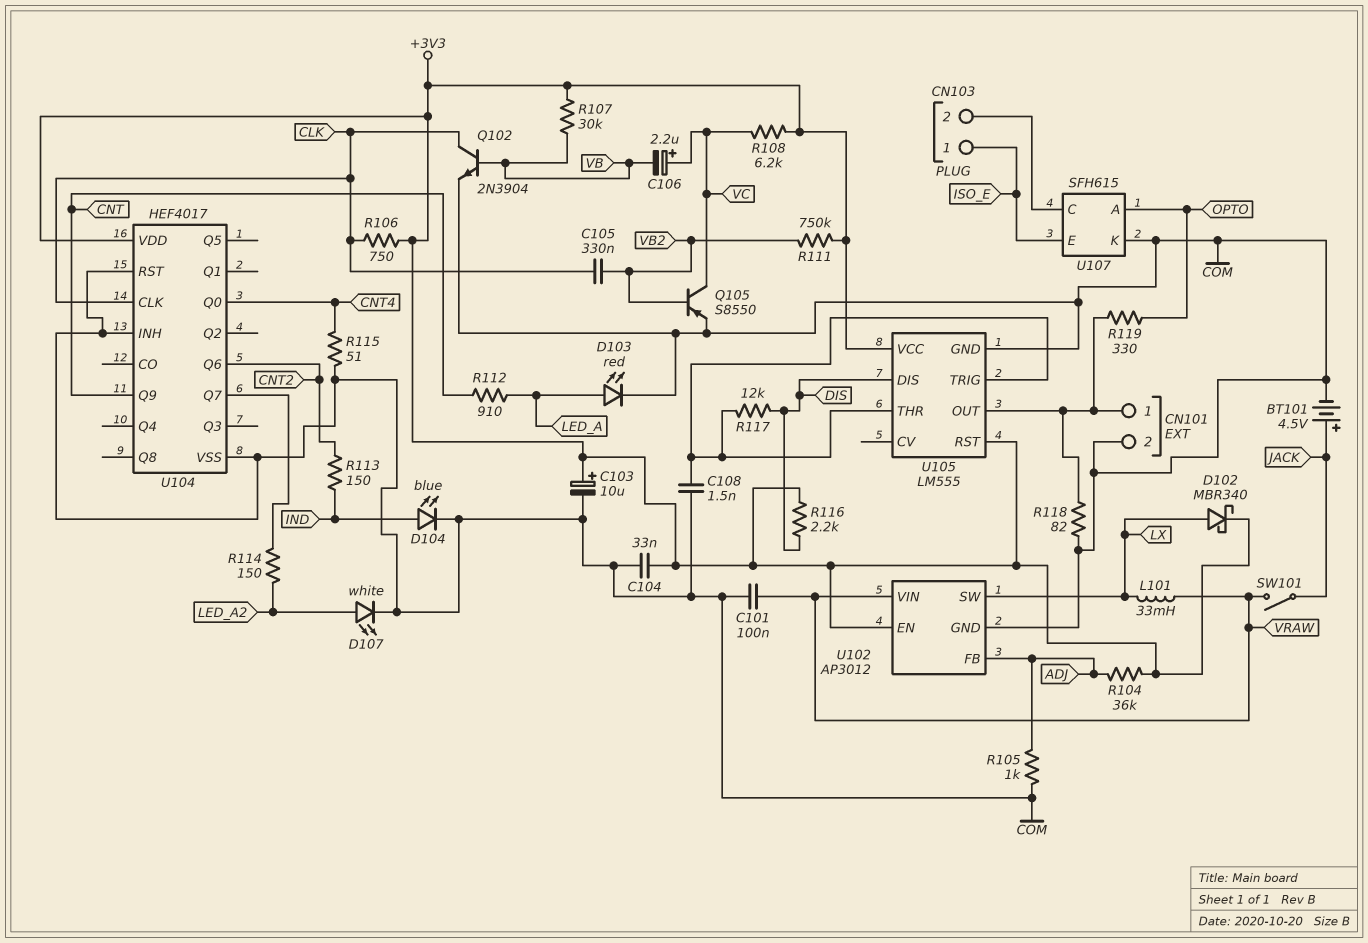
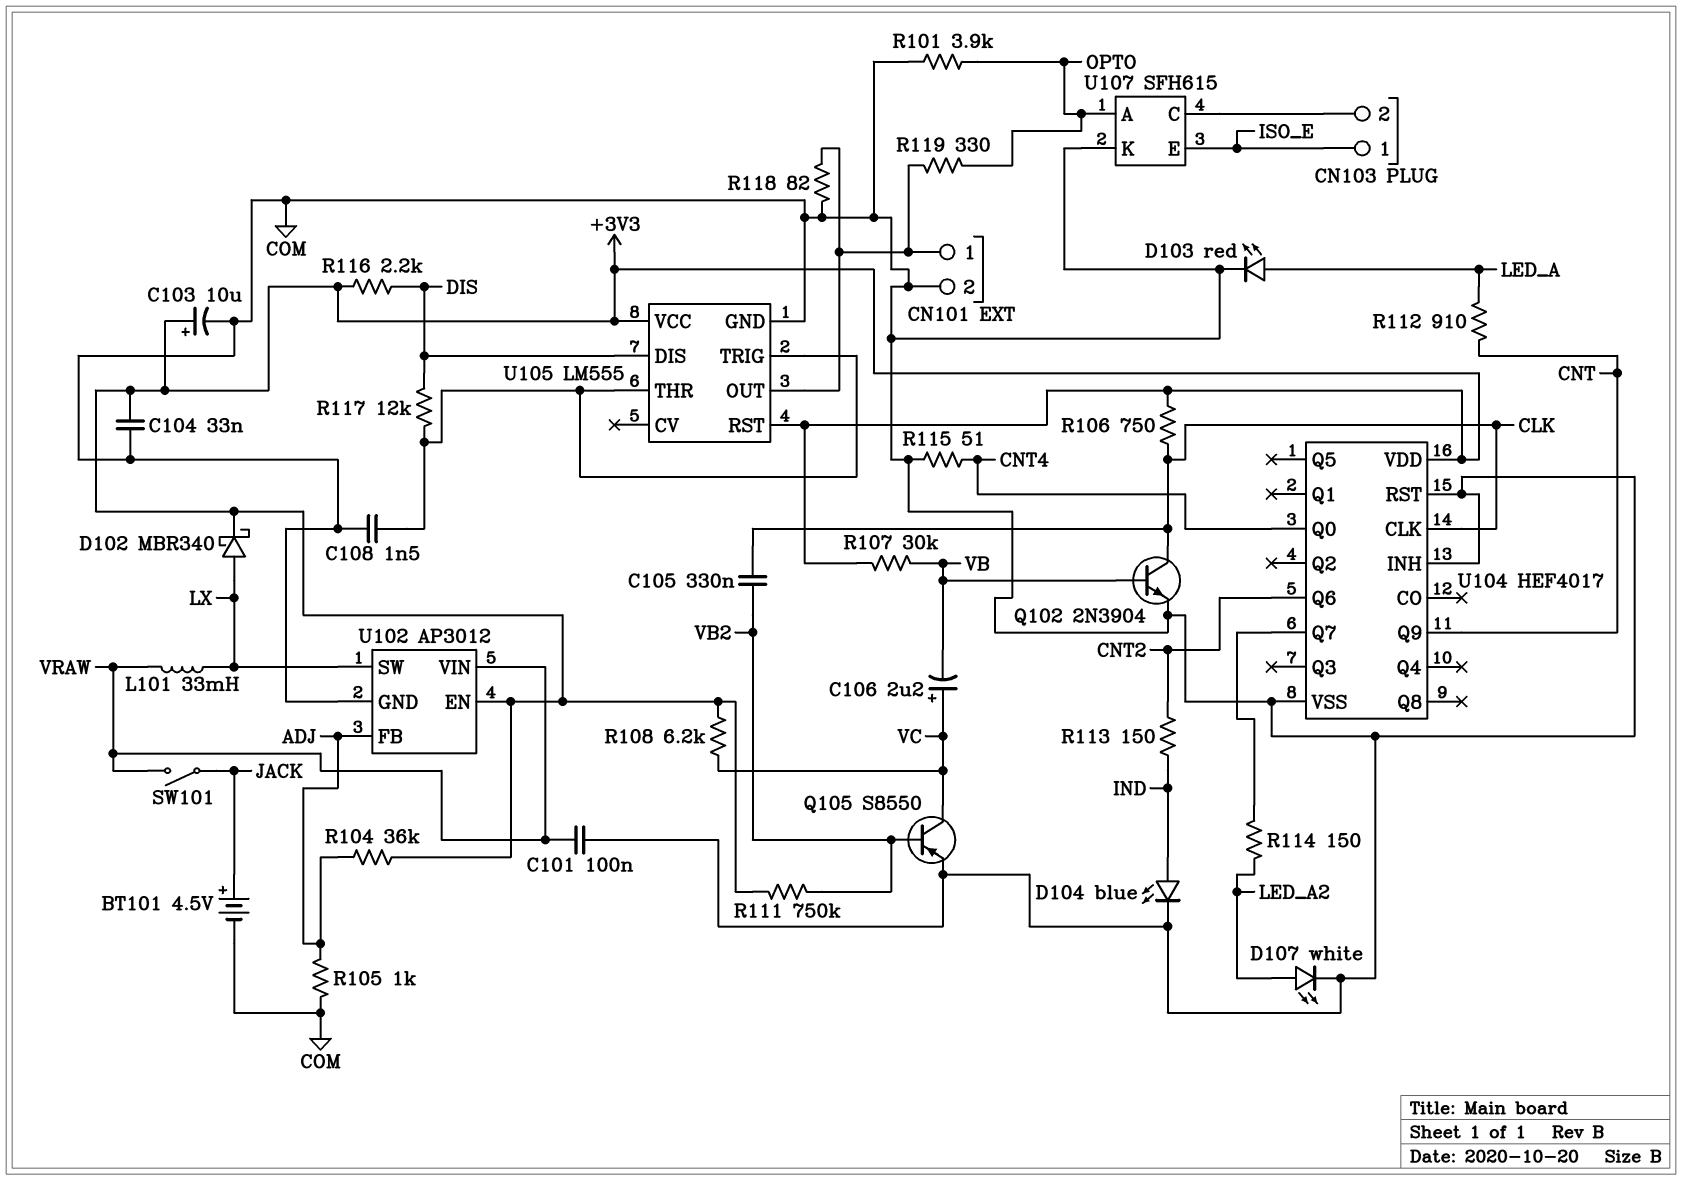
R101: none -> 3.9k (COM, OPTO)

